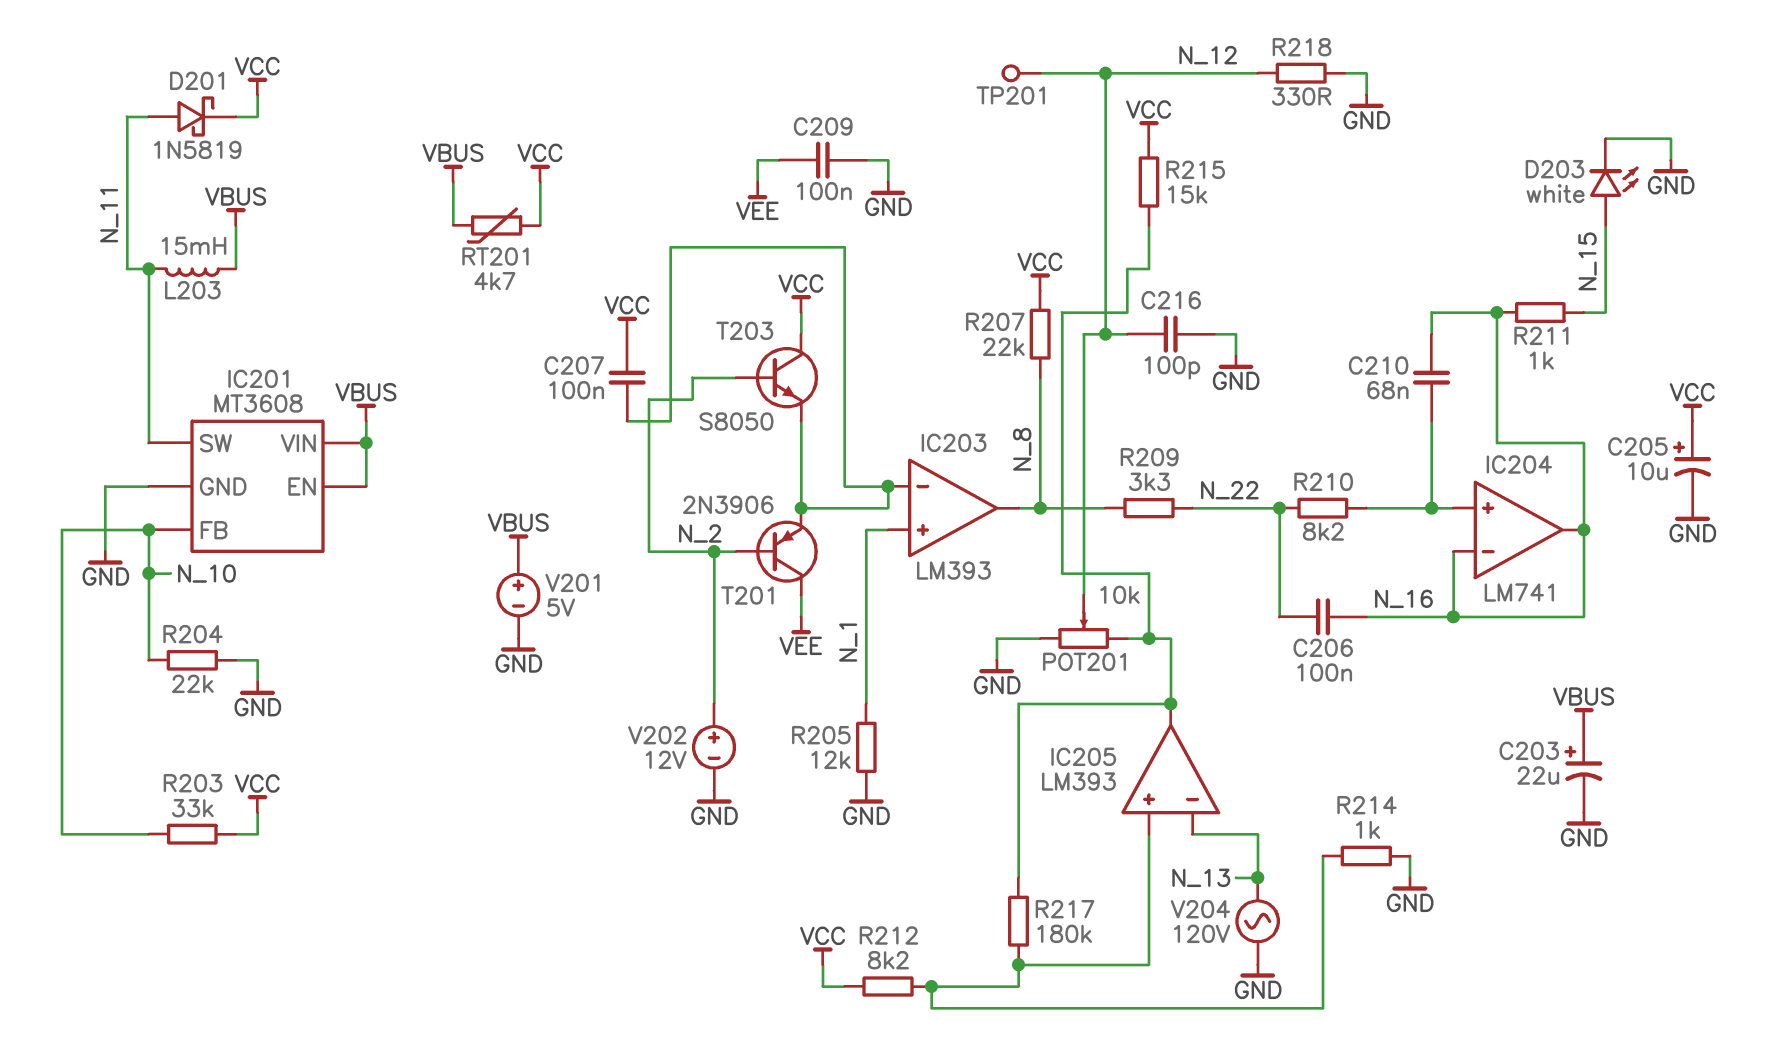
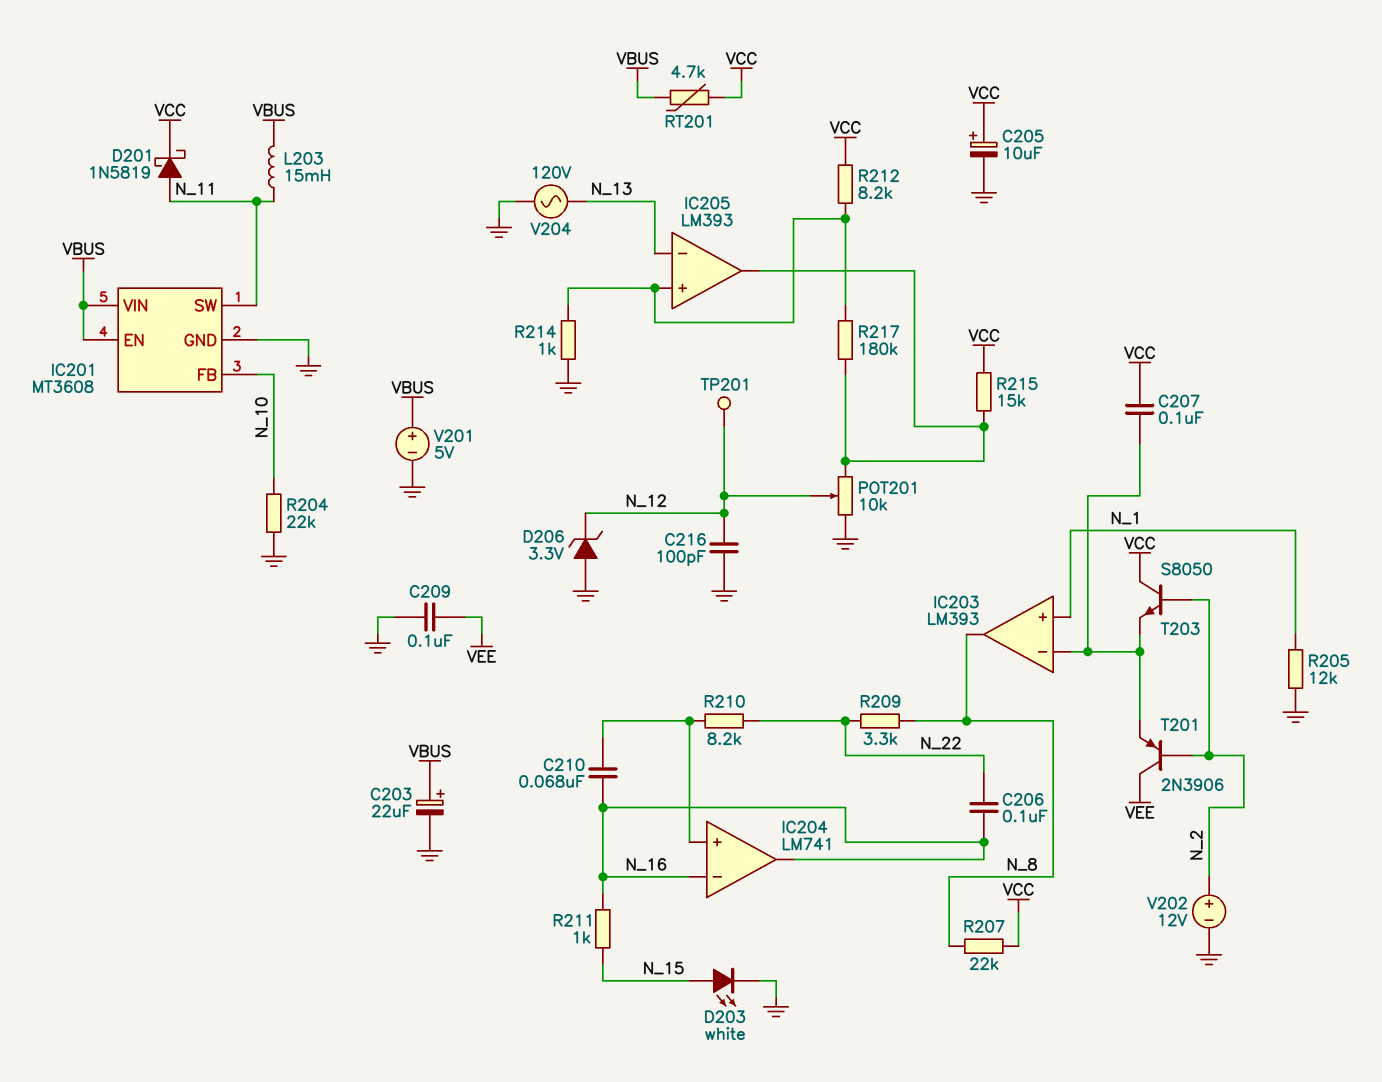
D206: none -> zener 3.3V (A GND, K N_12)
R203: 33k (N_10, VCC) -> none
R218: 330 (GND, N_12) -> none

